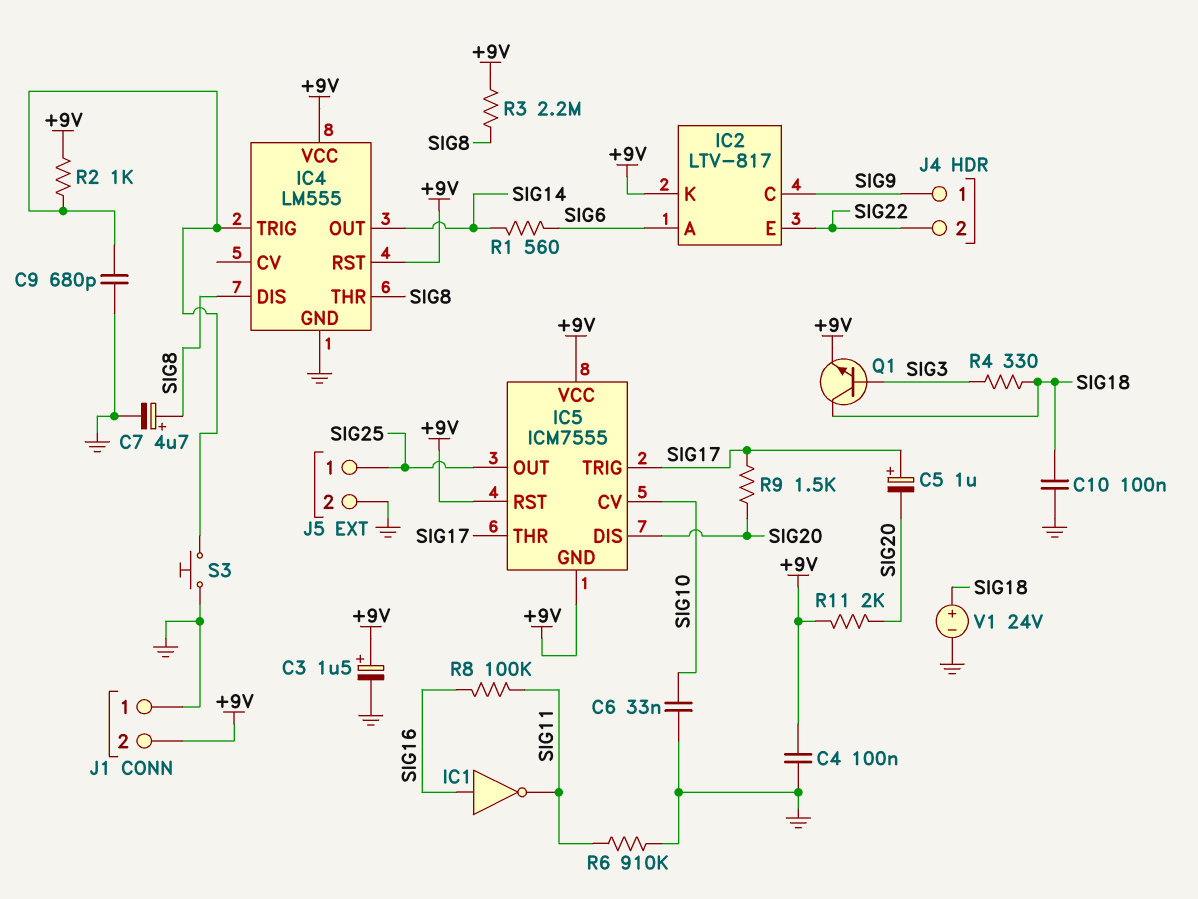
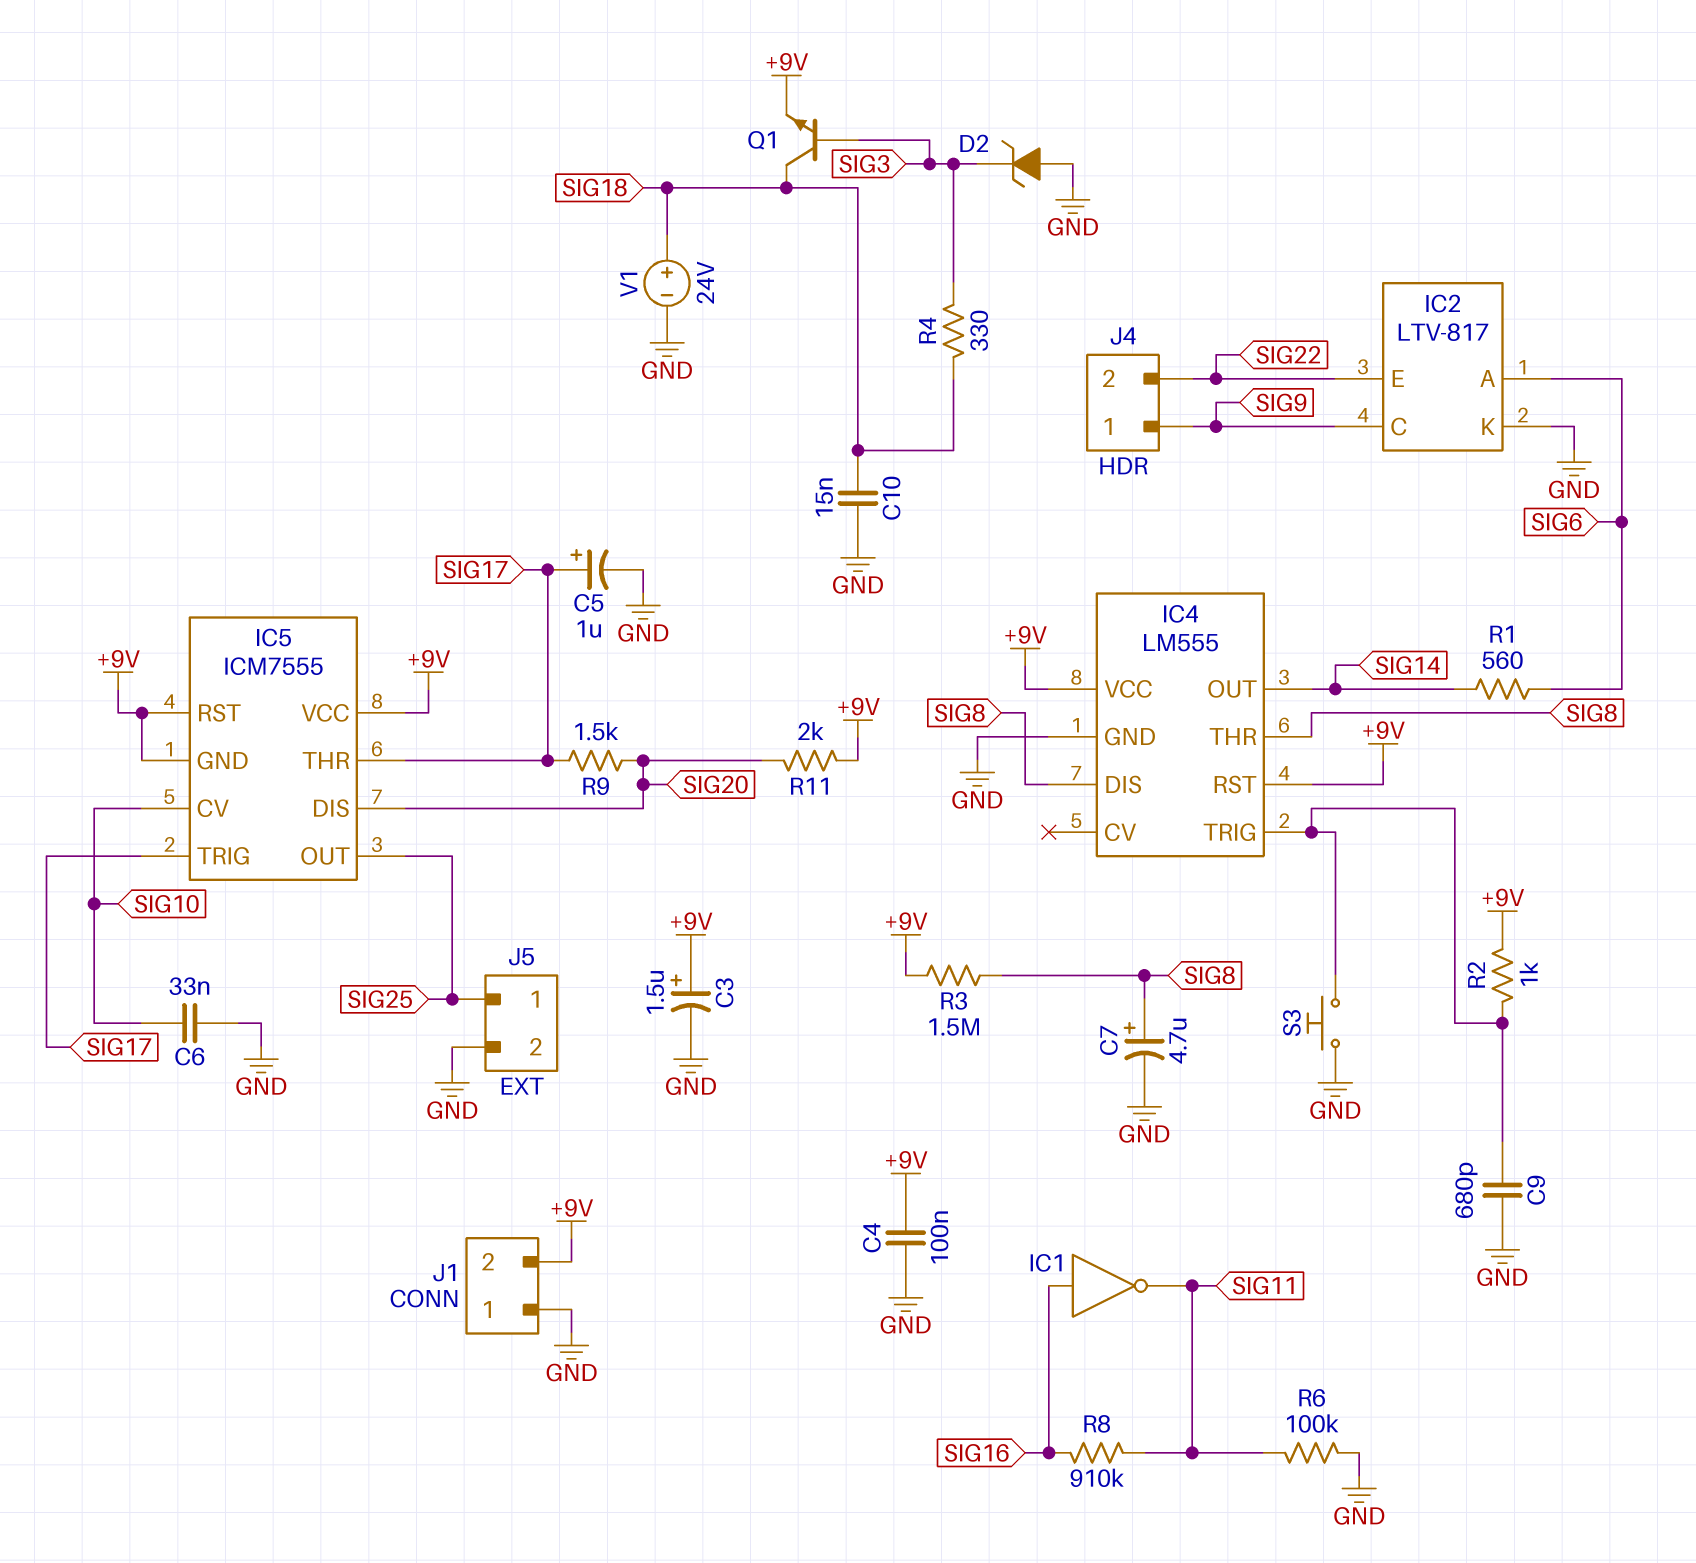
C5: 1uF (plus SIG17, minus SIG20) -> 1uF (plus SIG17, minus GND)
C10: 100nF (GND, SIG18) -> 15nF (GND, SIG18)
D2: none -> zener (A GND, K SIG3)
IC2 pin K: +9V -> GND
R3: 2.2M (+9V, SIG8) -> 1.5M (+9V, SIG8)
R6: 910k (GND, SIG11) -> 100k (GND, SIG11)
R8: 100k (SIG11, SIG16) -> 910k (SIG11, SIG16)

